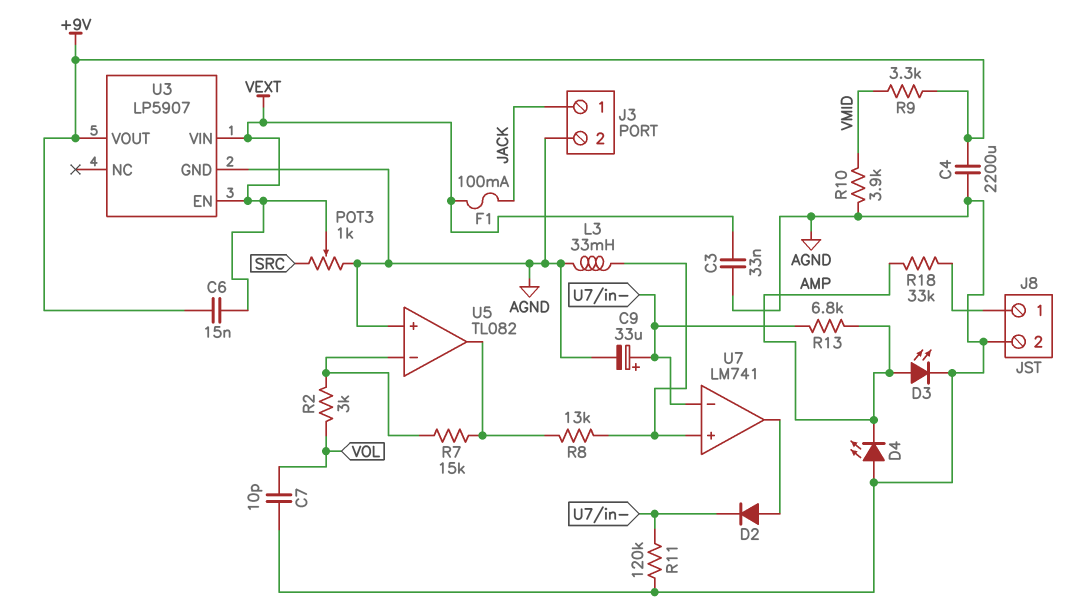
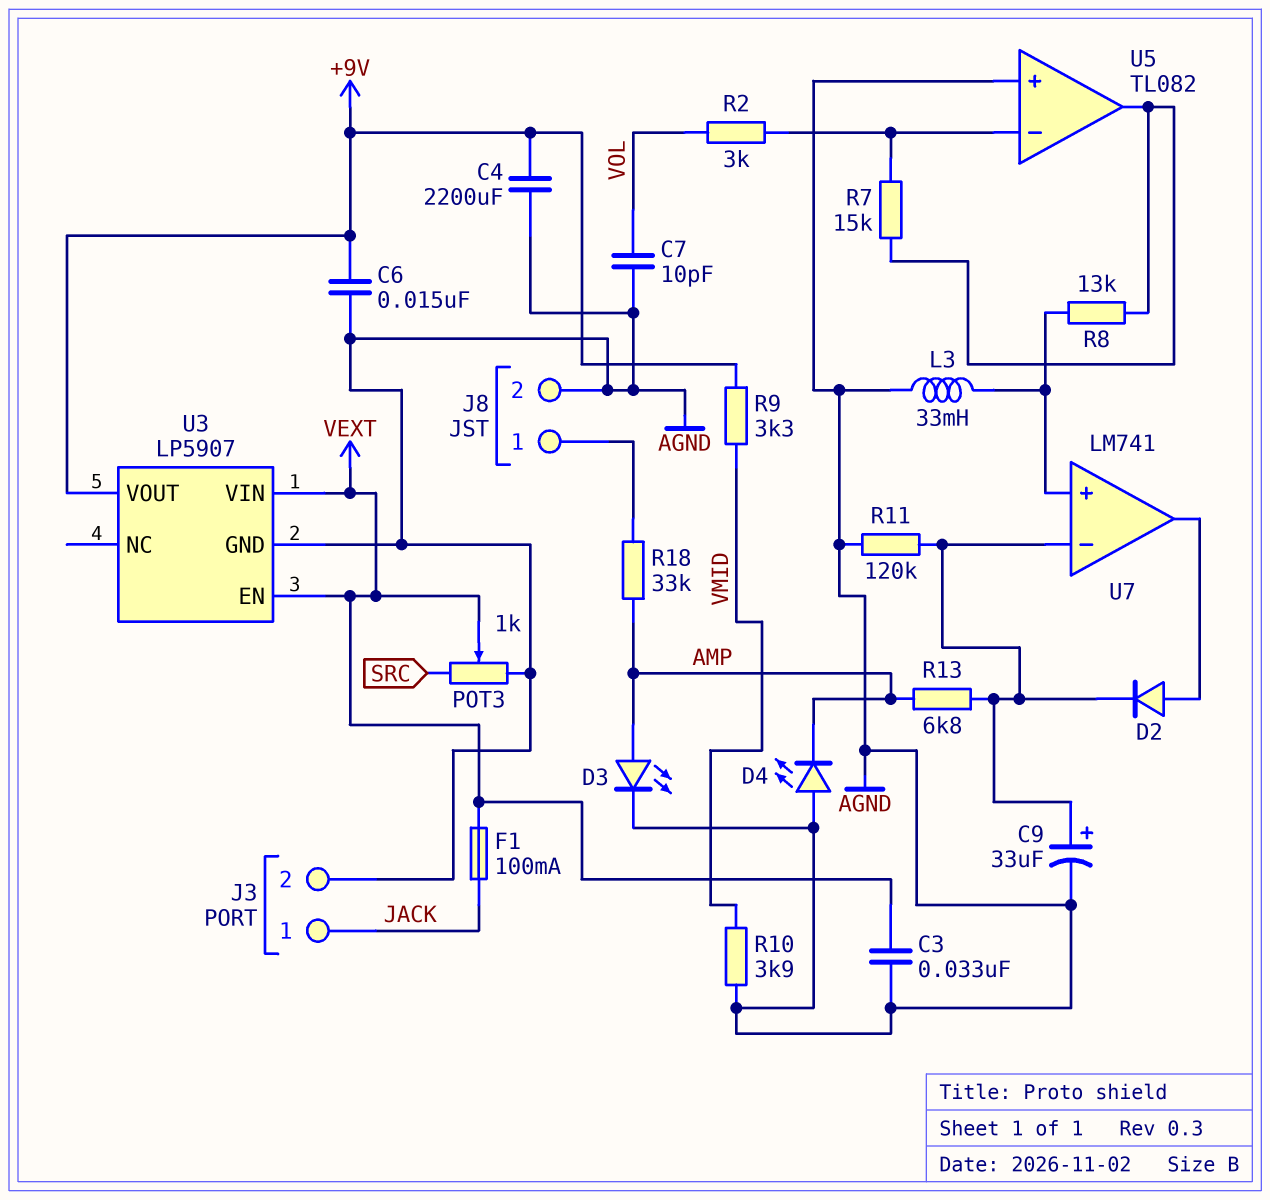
C6: 15nF (+9V, VEXT) -> 15nF (+9V, AGND)

